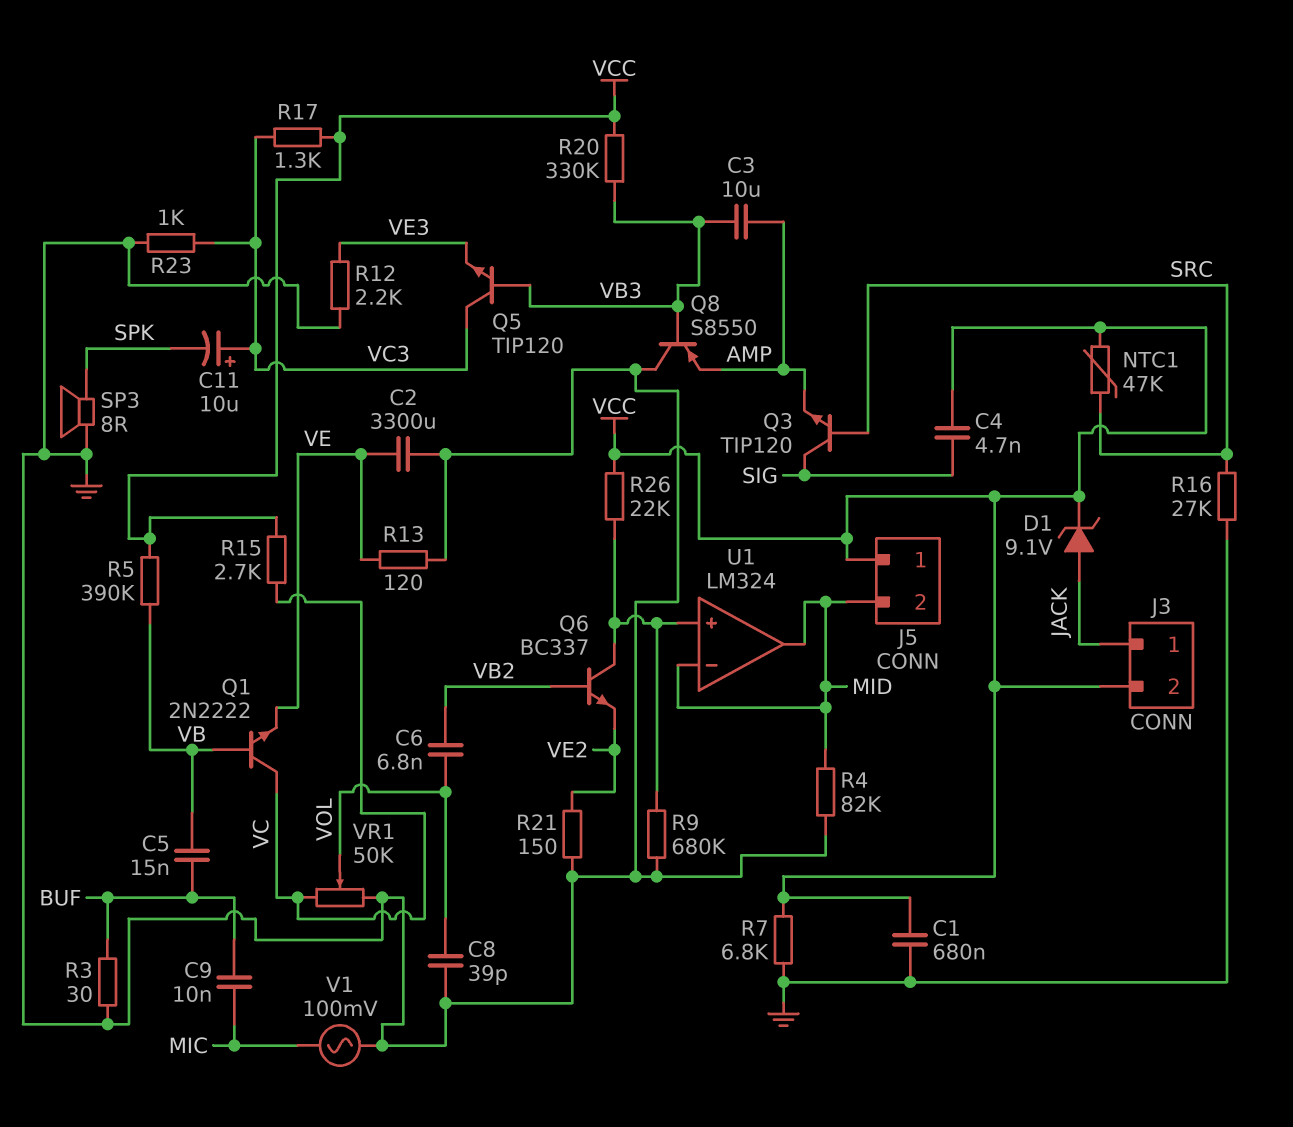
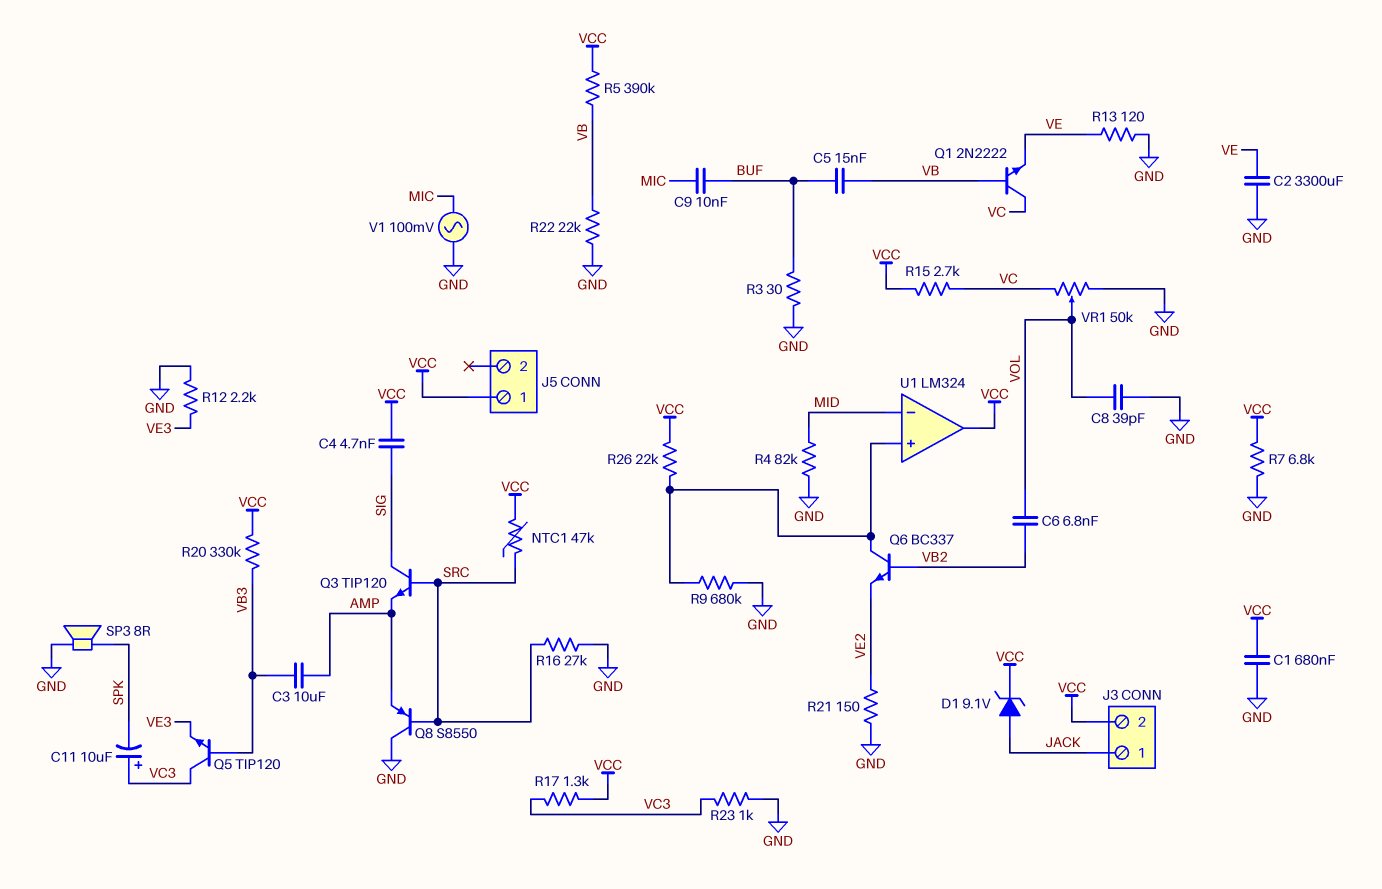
J5 pin 2: MID -> none
Q8: PNP S8550 (B VB3, C GND, E AMP) -> PNP S8550 (B SRC, C GND, E AMP)
R22: none -> 22k (GND, VB)
U1 pin out: MID -> VCC

